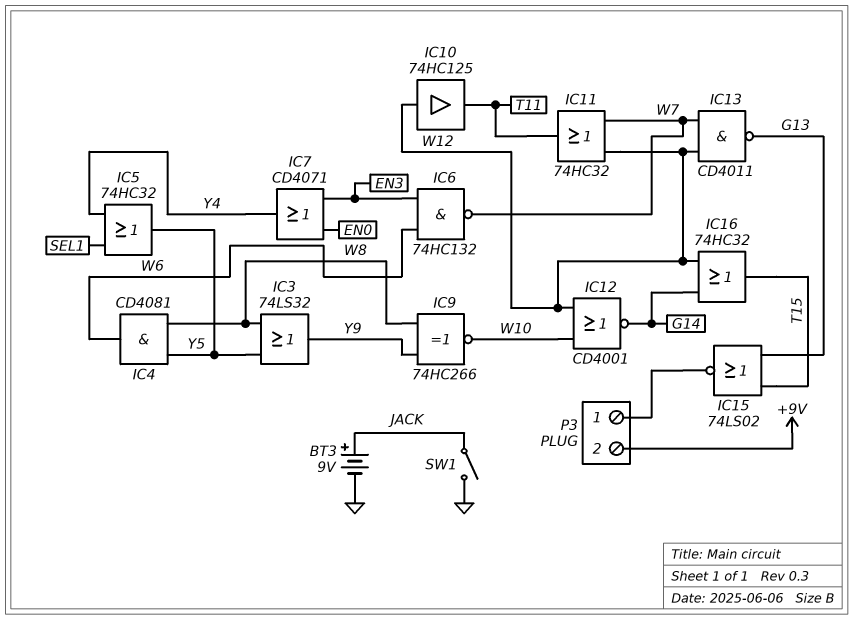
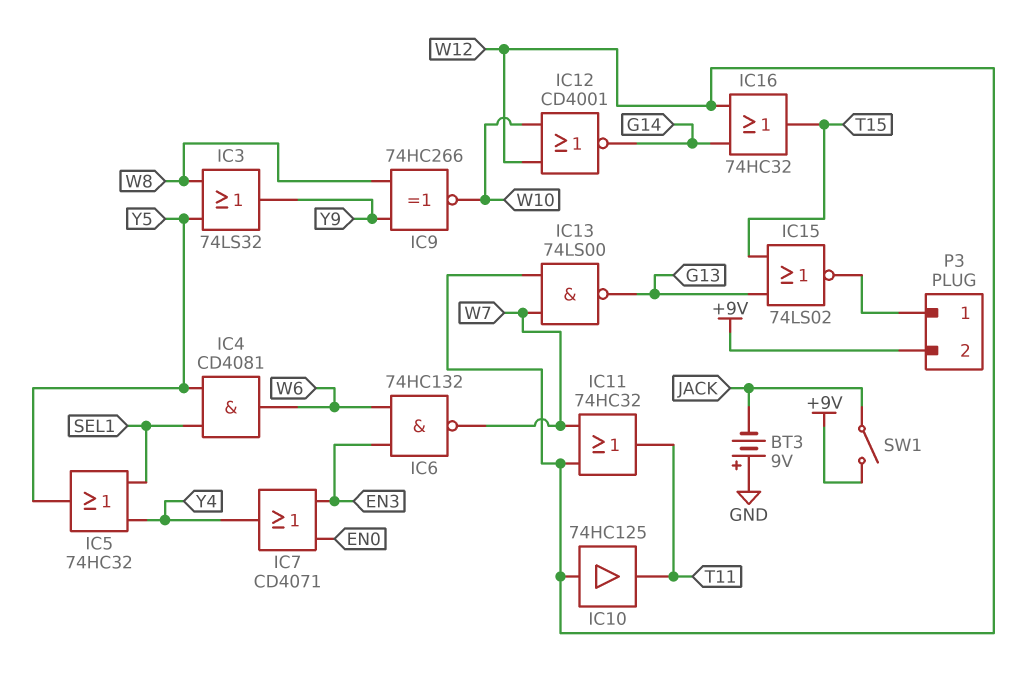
BT3: 9V (plus JACK, minus GND) -> 9V (plus GND, minus JACK)
IC4: AND CD4081 (in W8, in Y5, out W6) -> AND CD4081 (in SEL1, in Y5, out W6)
IC13: NAND CD4011 (in W7, in W12, out G13) -> NAND 74LS00 (in W7, in W12, out G13)
SW1: switch (GND, JACK) -> switch (+9V, JACK)

